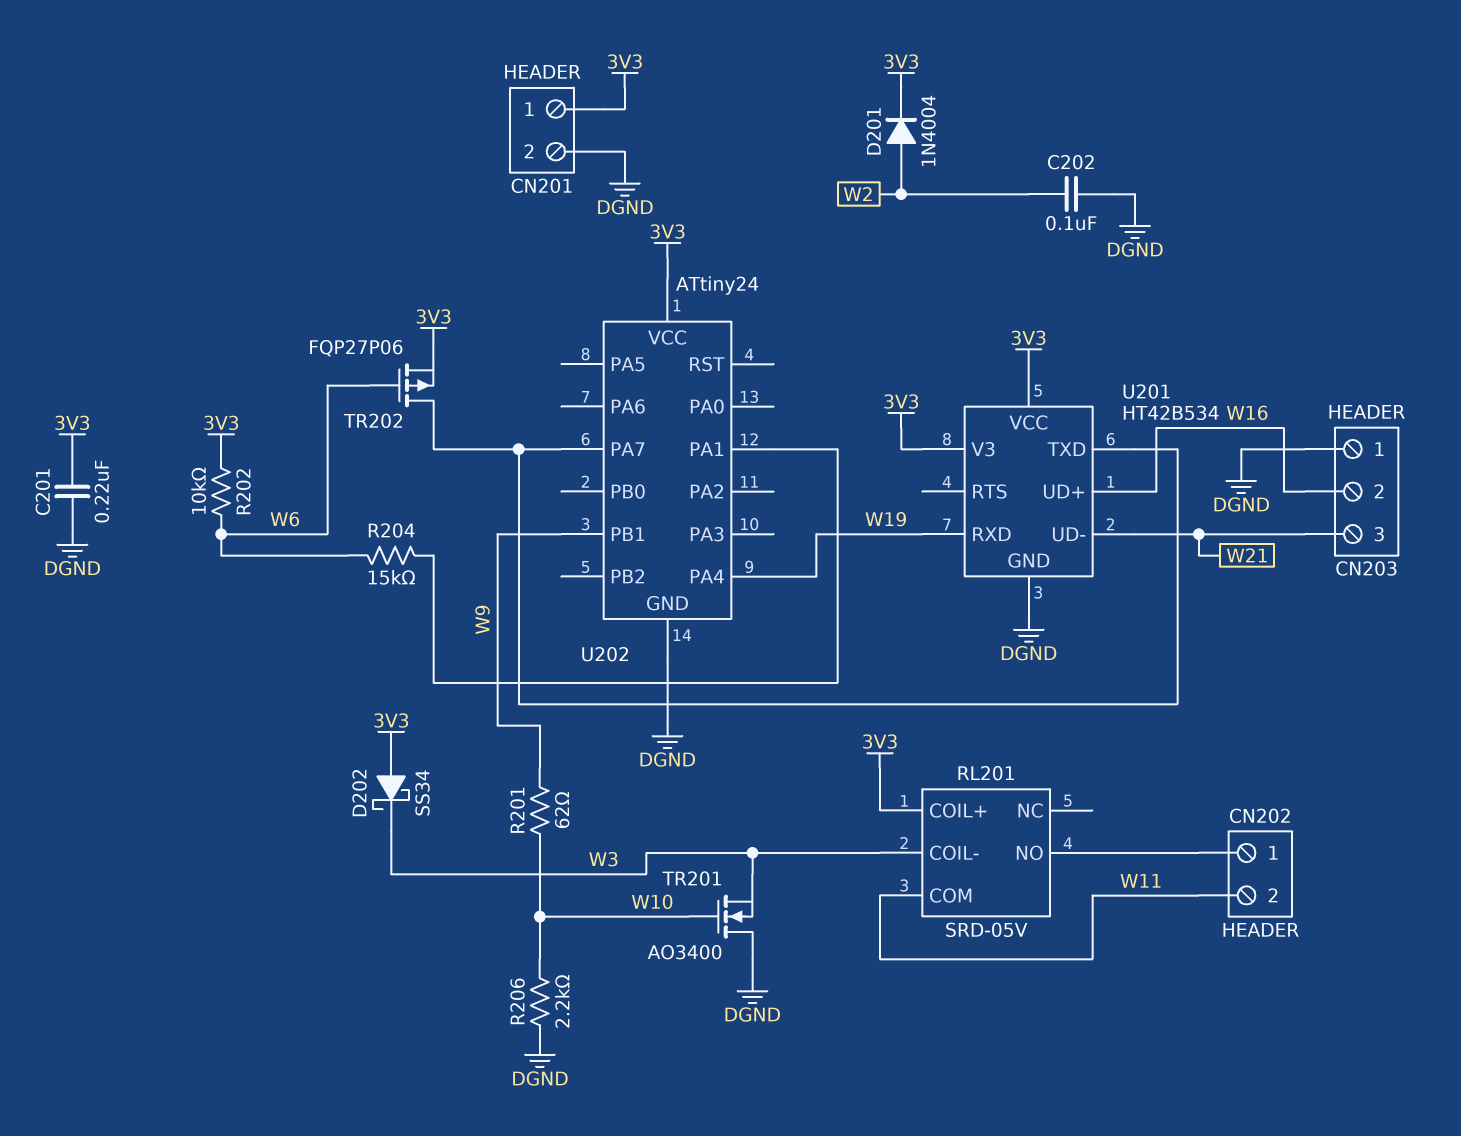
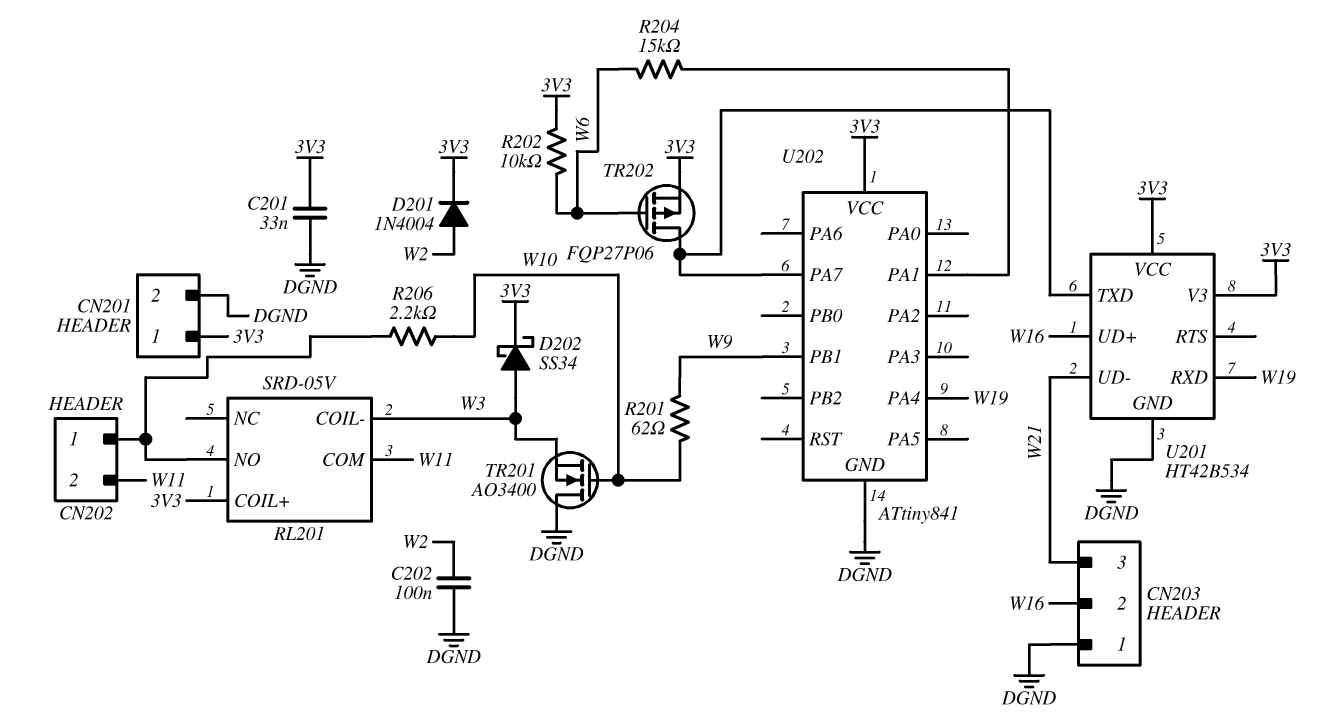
C201: 220nF (3V3, DGND) -> 33nF (3V3, DGND)
D202: schottky SS34 (A 3V3, K W3) -> schottky SS34 (A W3, K 3V3)
R206: 2.2k (DGND, W10) -> 2.2k (CN202/1, W10)
U202: ATtiny24 -> ATtiny841

